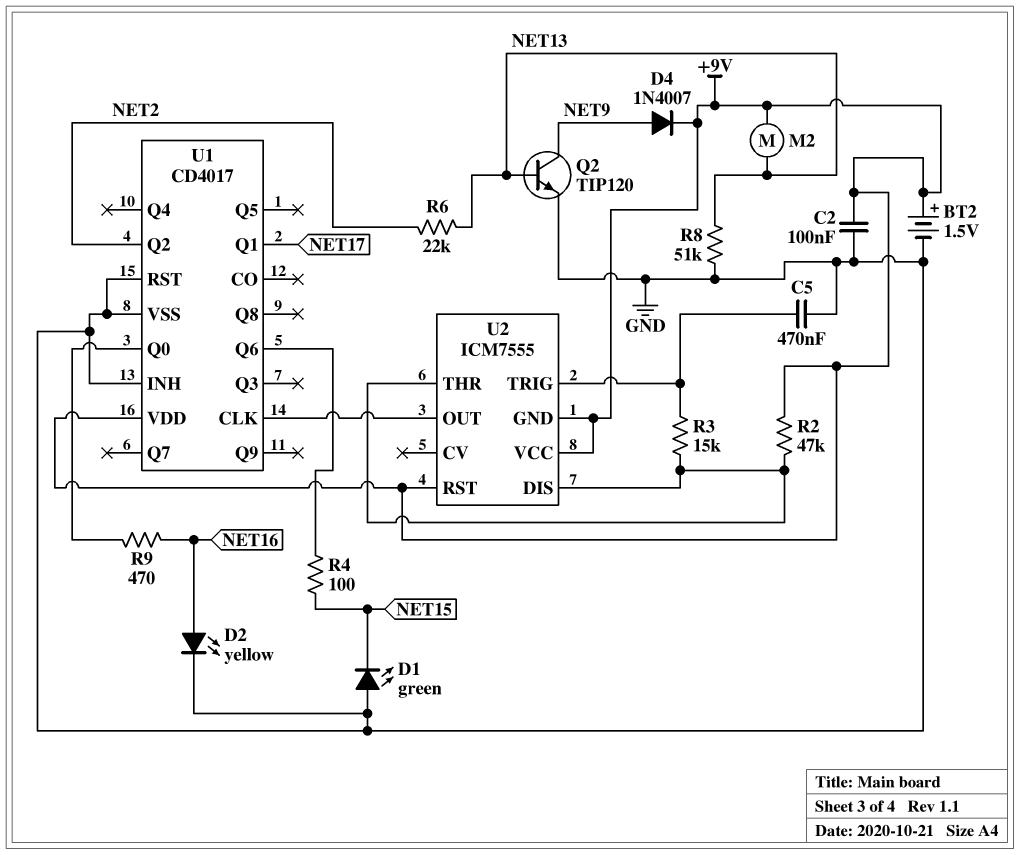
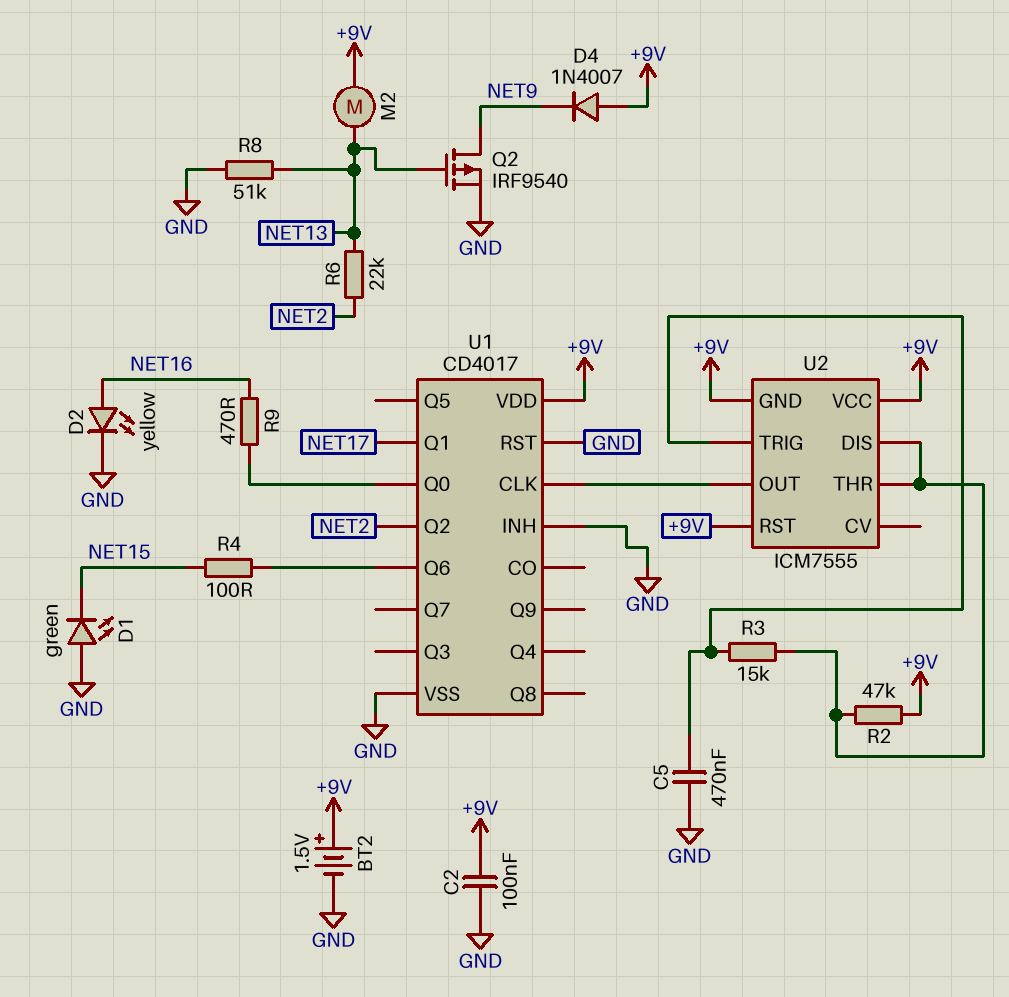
D4: diode 1N4007 (A NET9, K +9V) -> diode 1N4007 (A +9V, K NET9)
Q2: NPN TIP120 (B NET13, C NET9, E GND) -> PMOS IRF9540 (G NET13, D NET9, S GND)

